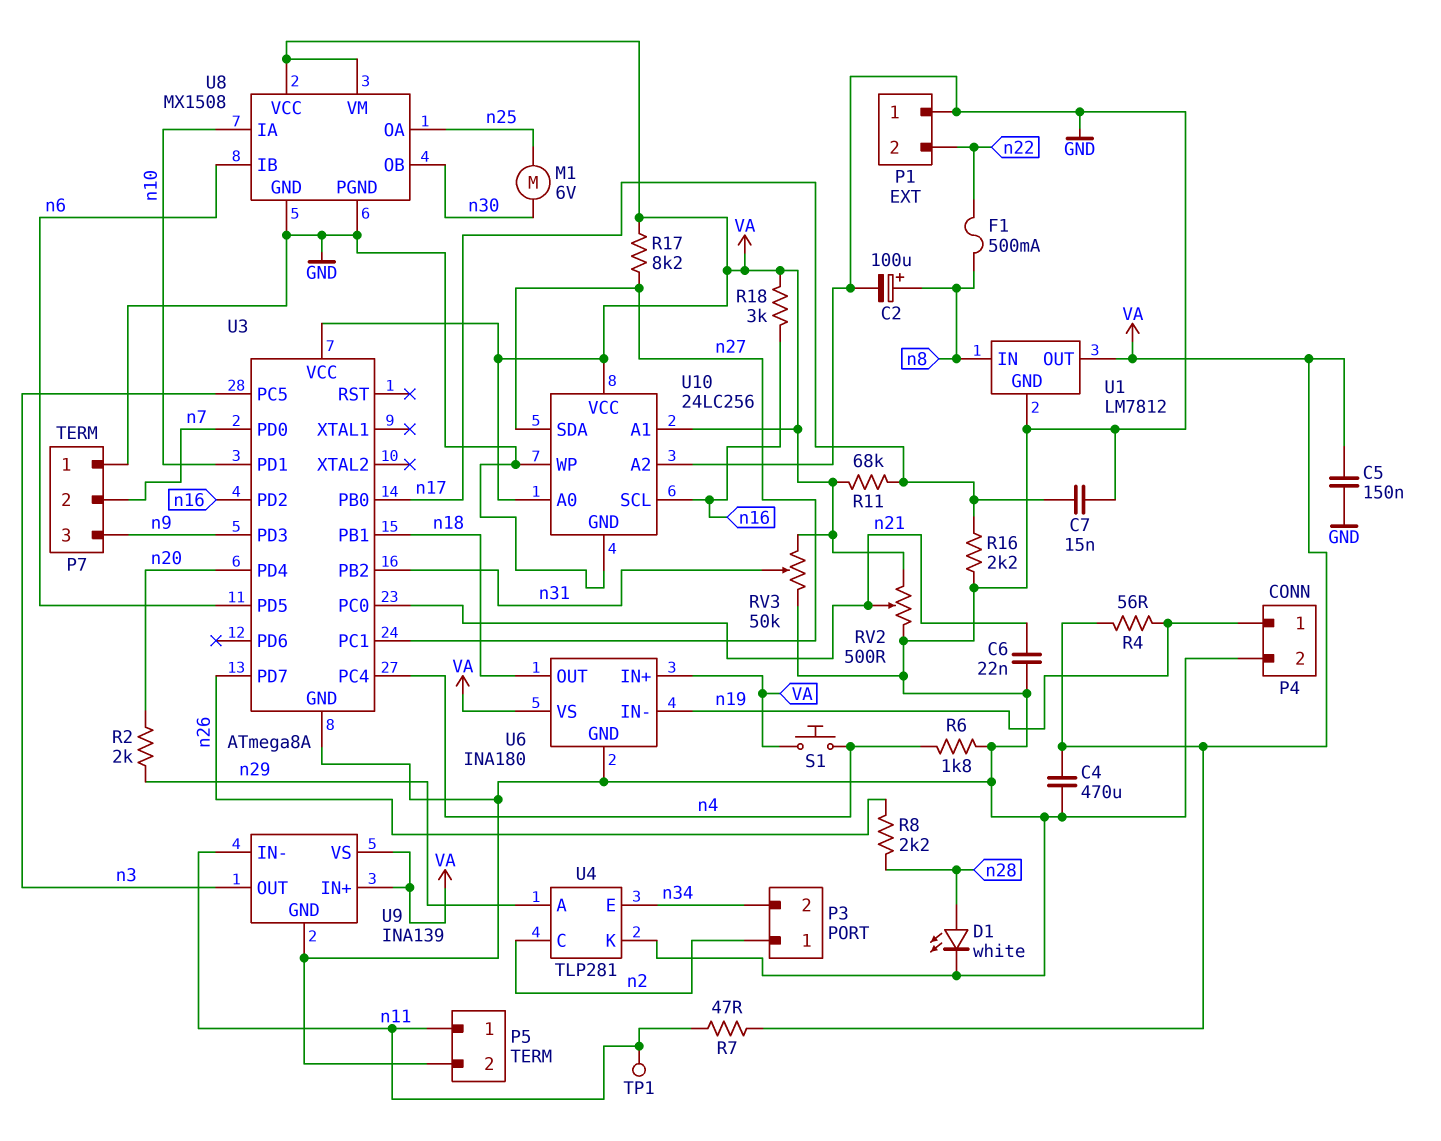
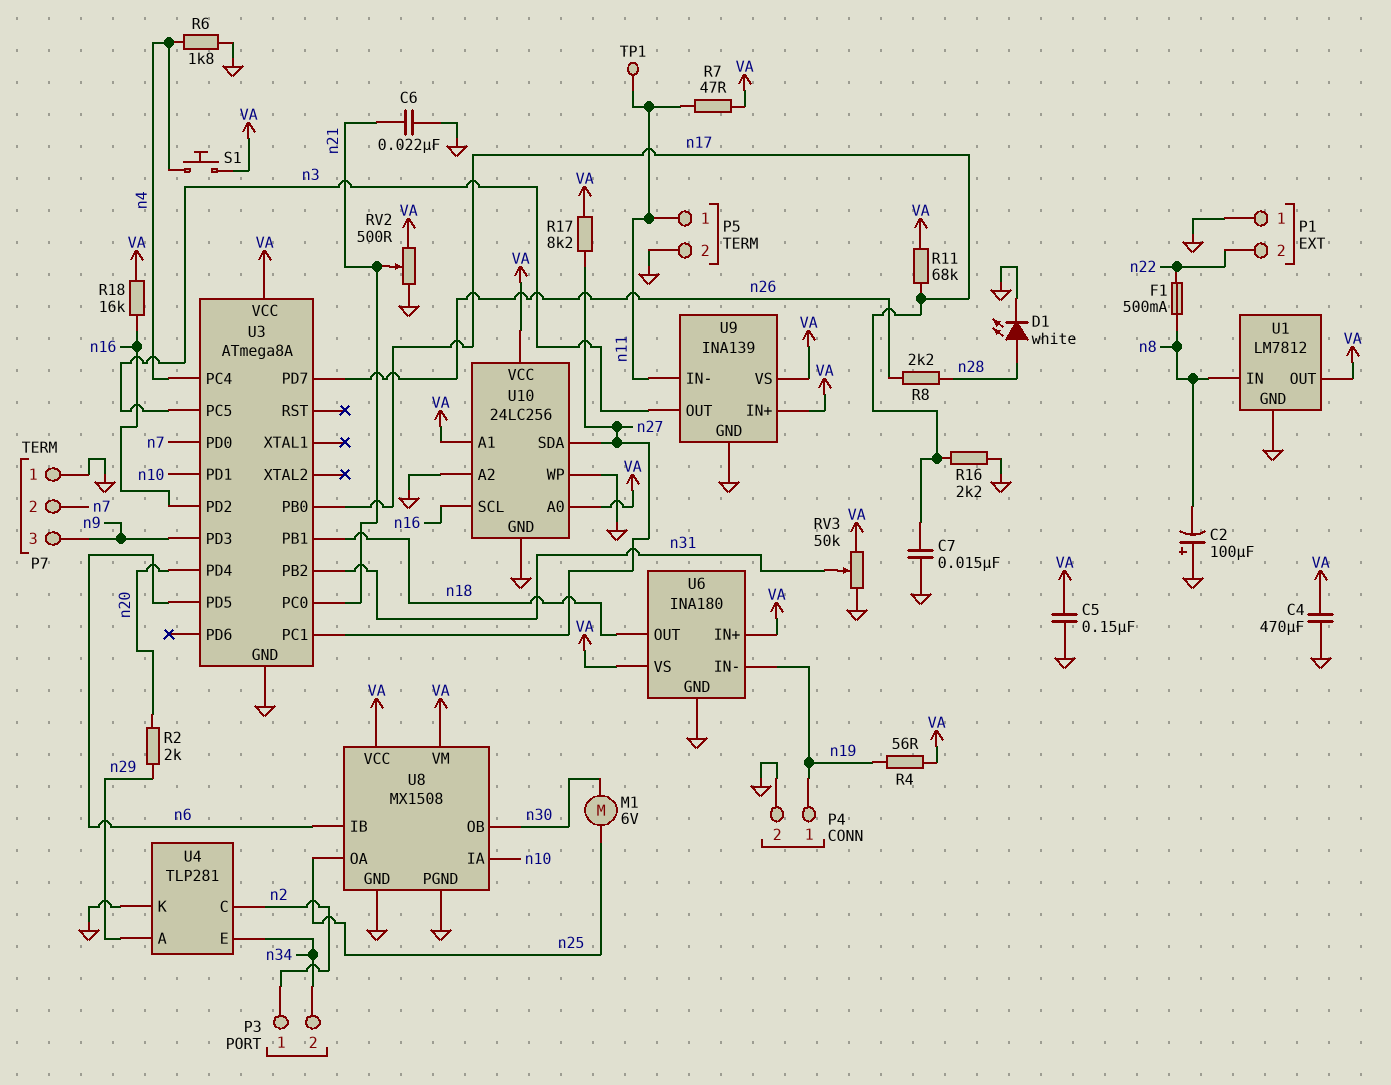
C2: 100uF (plus n8, minus GND) -> 100uF (plus GND, minus n8)
R18: 3k (VA, n16) -> 16k (VA, n16)

